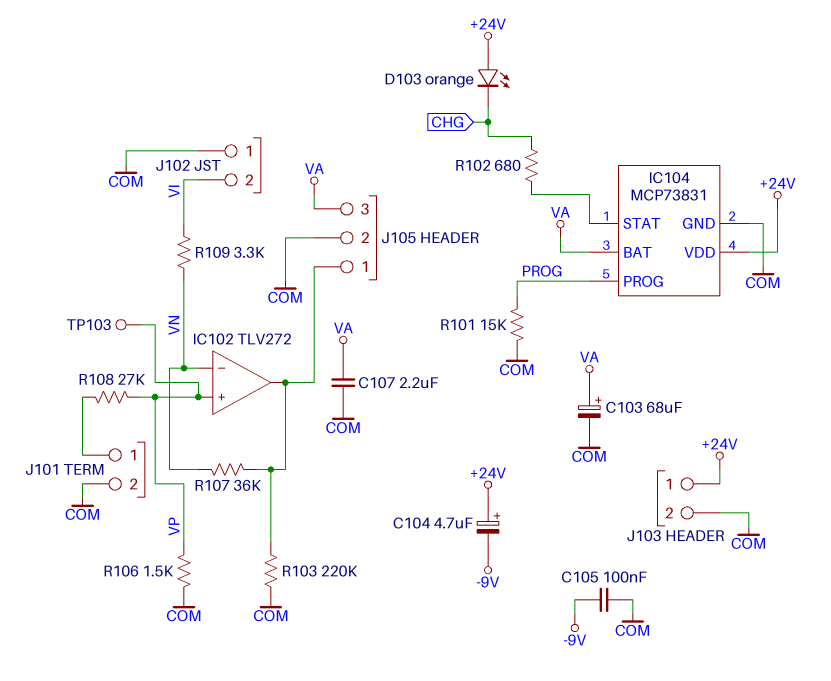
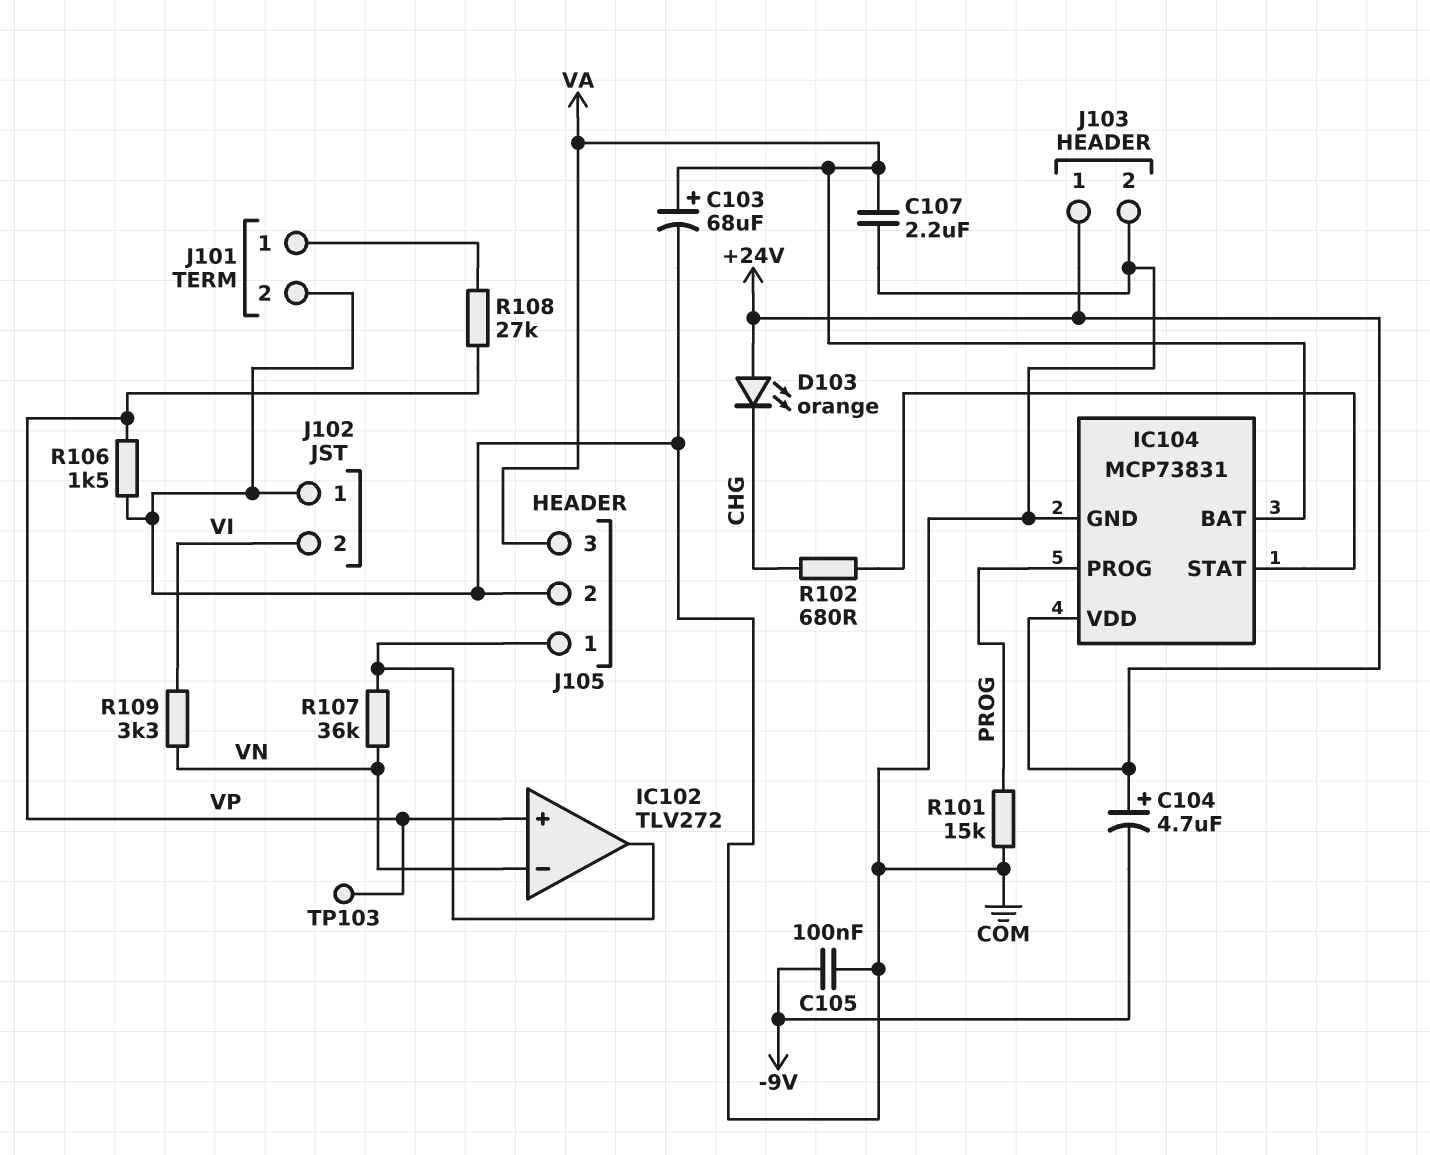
R103: 220k (COM, IC102/out) -> none

